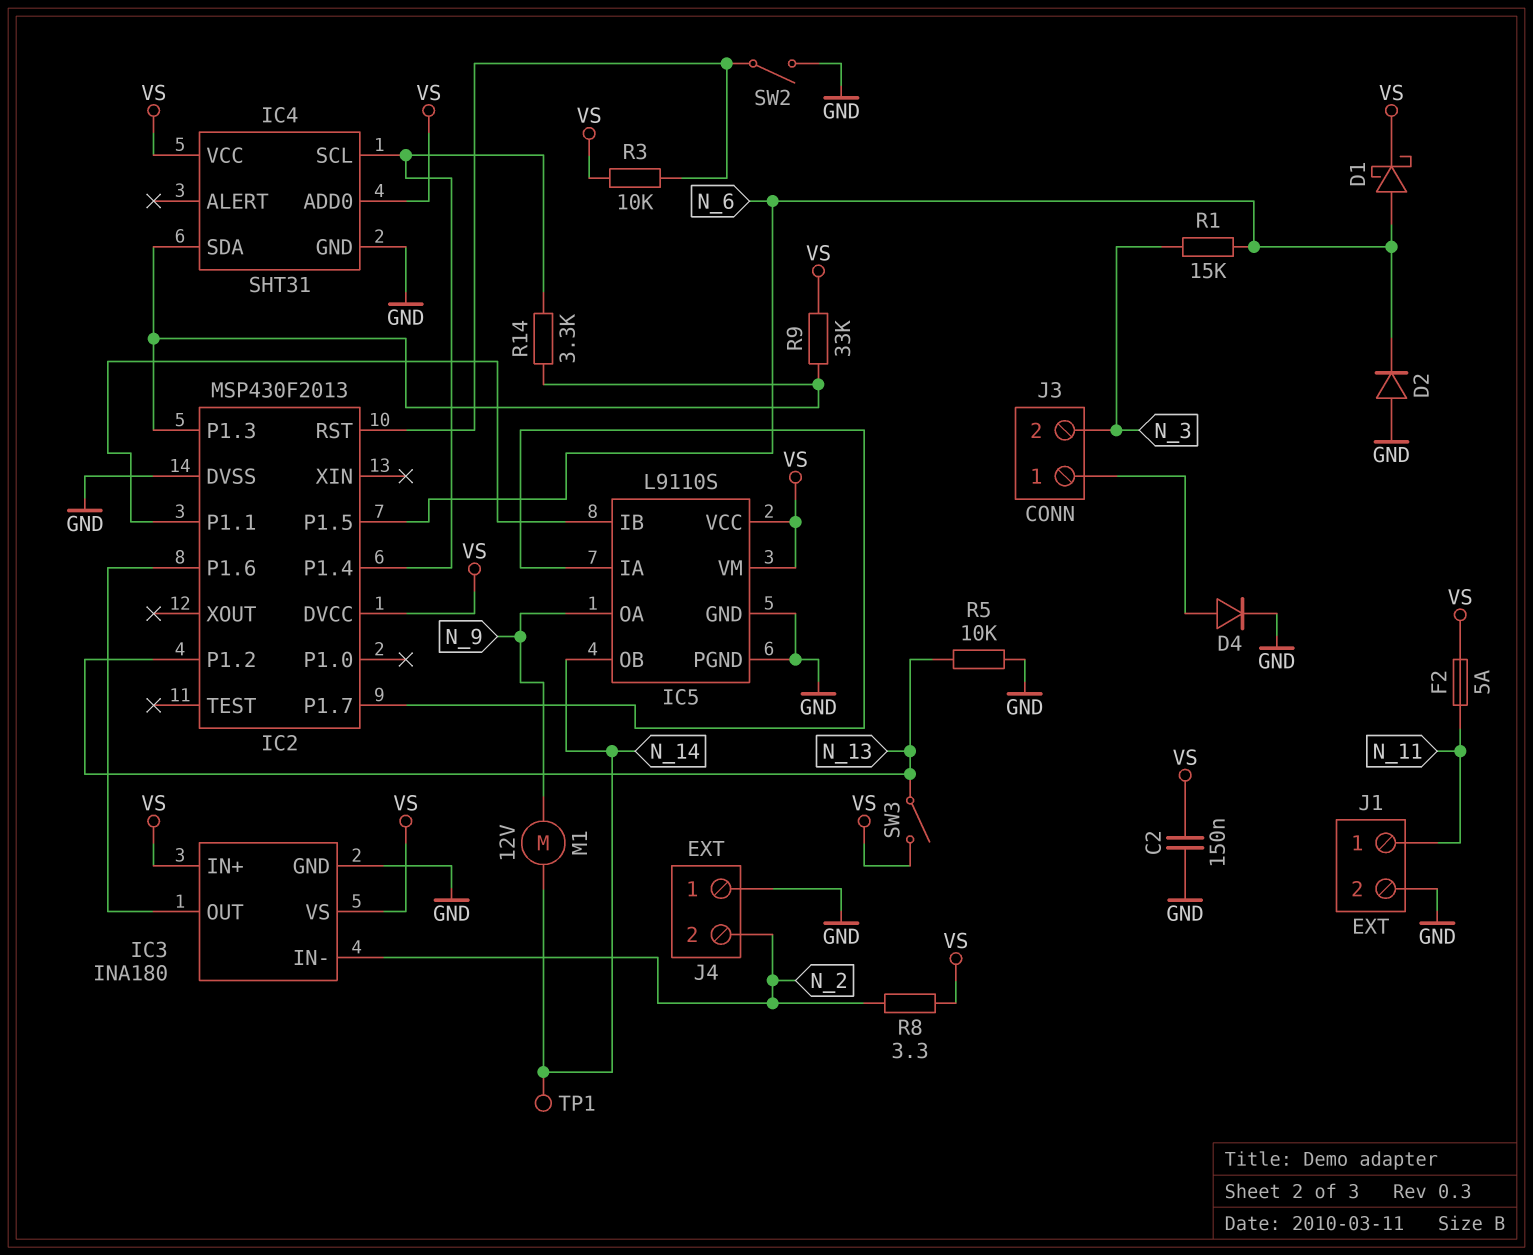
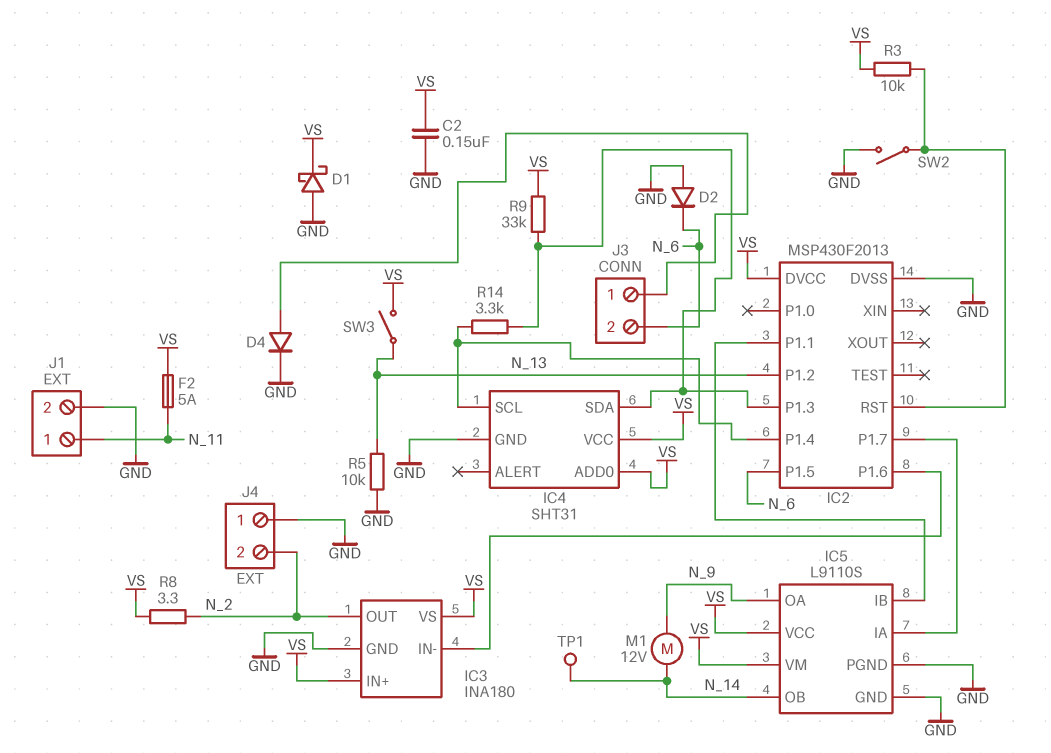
D1: schottky (A N_6, K VS) -> schottky (A GND, K VS)
IC3 pin IN-: N_2 -> IC2/P1.6
IC3 pin OUT: IC2/P1.6 -> N_2
J3 pin 2: N_3 -> N_6
R1: 15k (N_3, N_6) -> none

